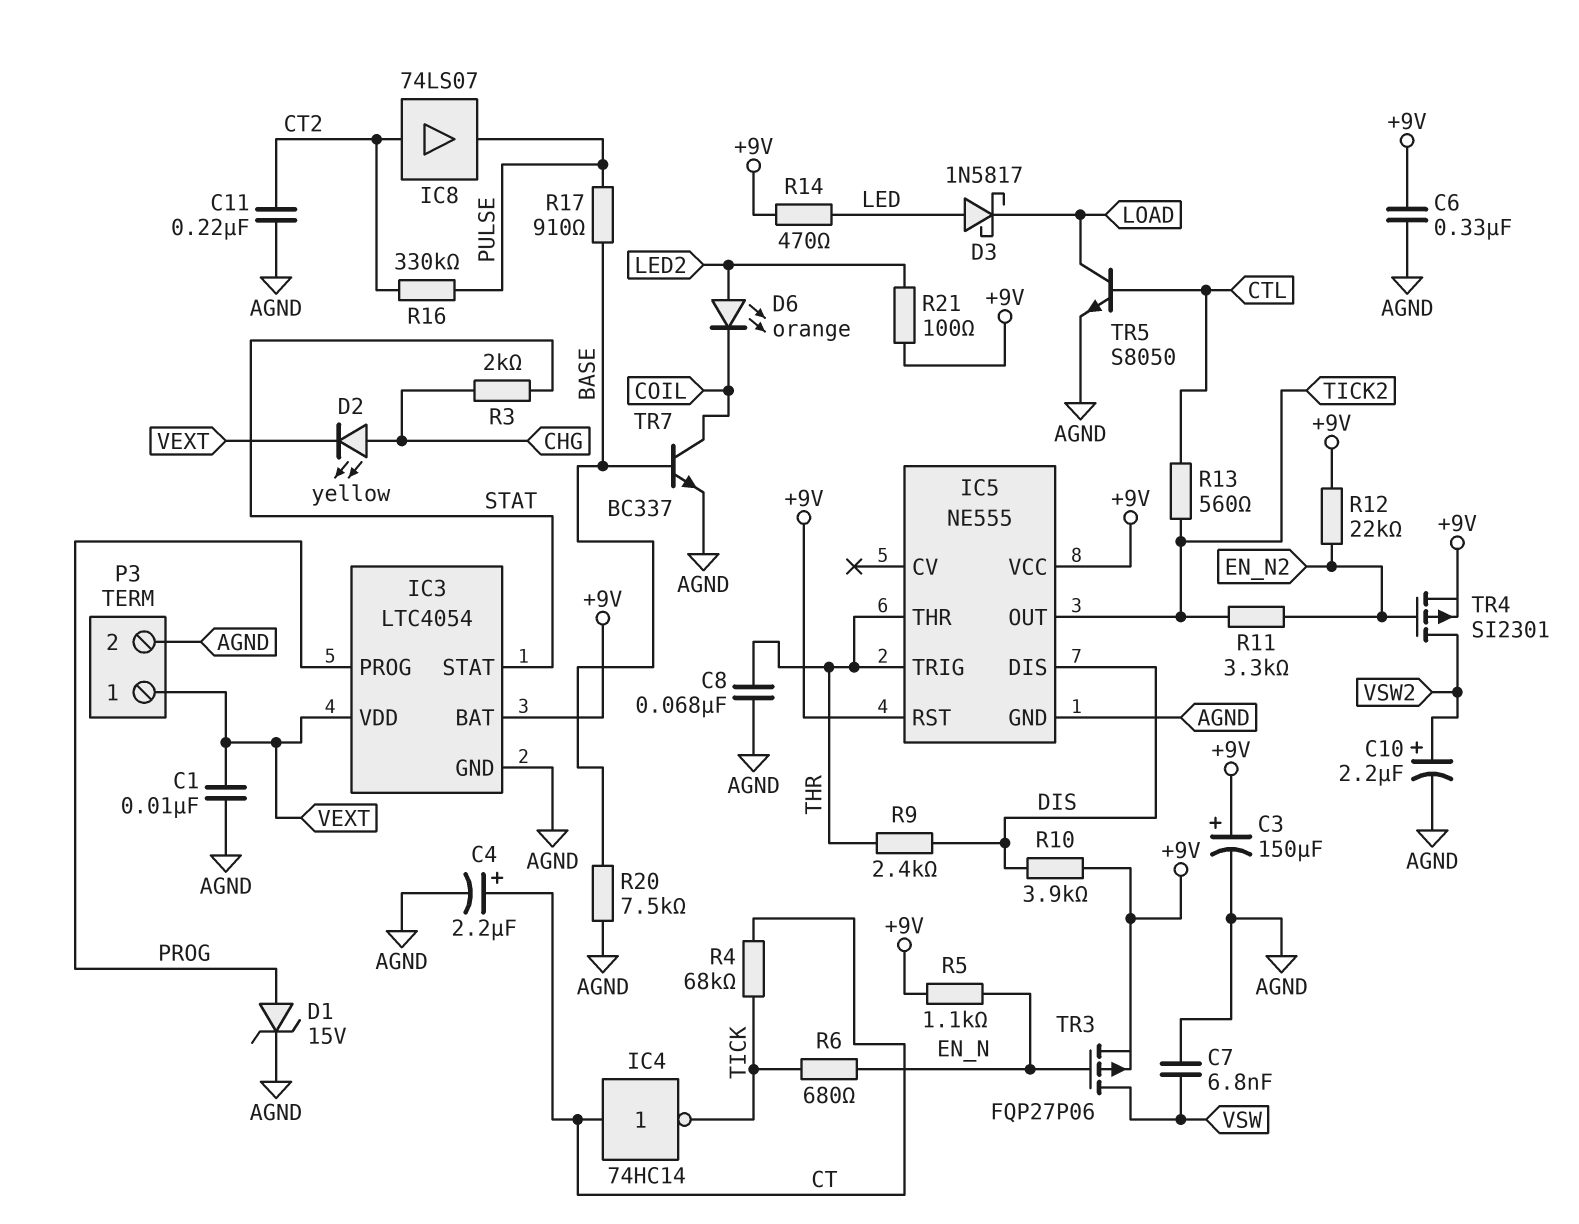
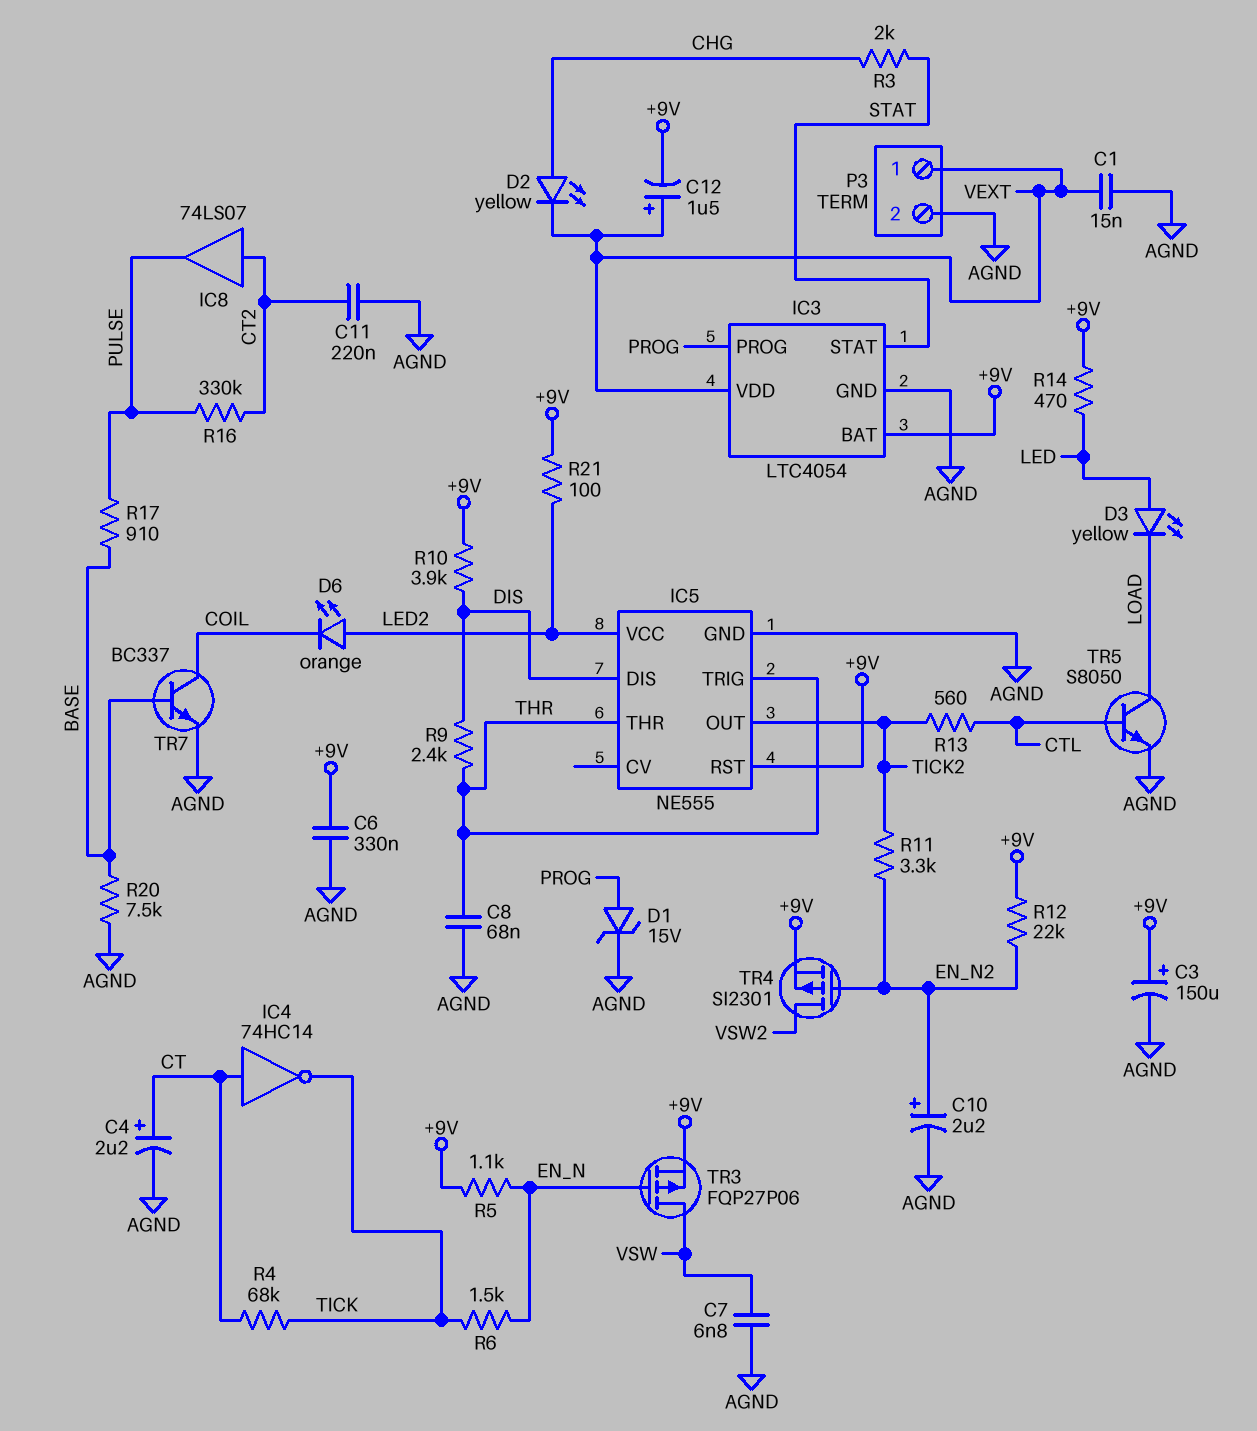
C1: 10nF (AGND, VEXT) -> 15nF (AGND, VEXT)
C10: 2.2uF (plus VSW2, minus AGND) -> 2.2uF (plus EN_N2, minus AGND)
C12: none -> 1.5uF (plus VEXT, minus +9V)
D3: schottky 1N5817 (A LED, K LOAD) -> LED yellow (A LED, K LOAD)
IC5 pin VCC: +9V -> LED2
R6: 680 (EN_N, TICK) -> 1.5k (EN_N, TICK)

